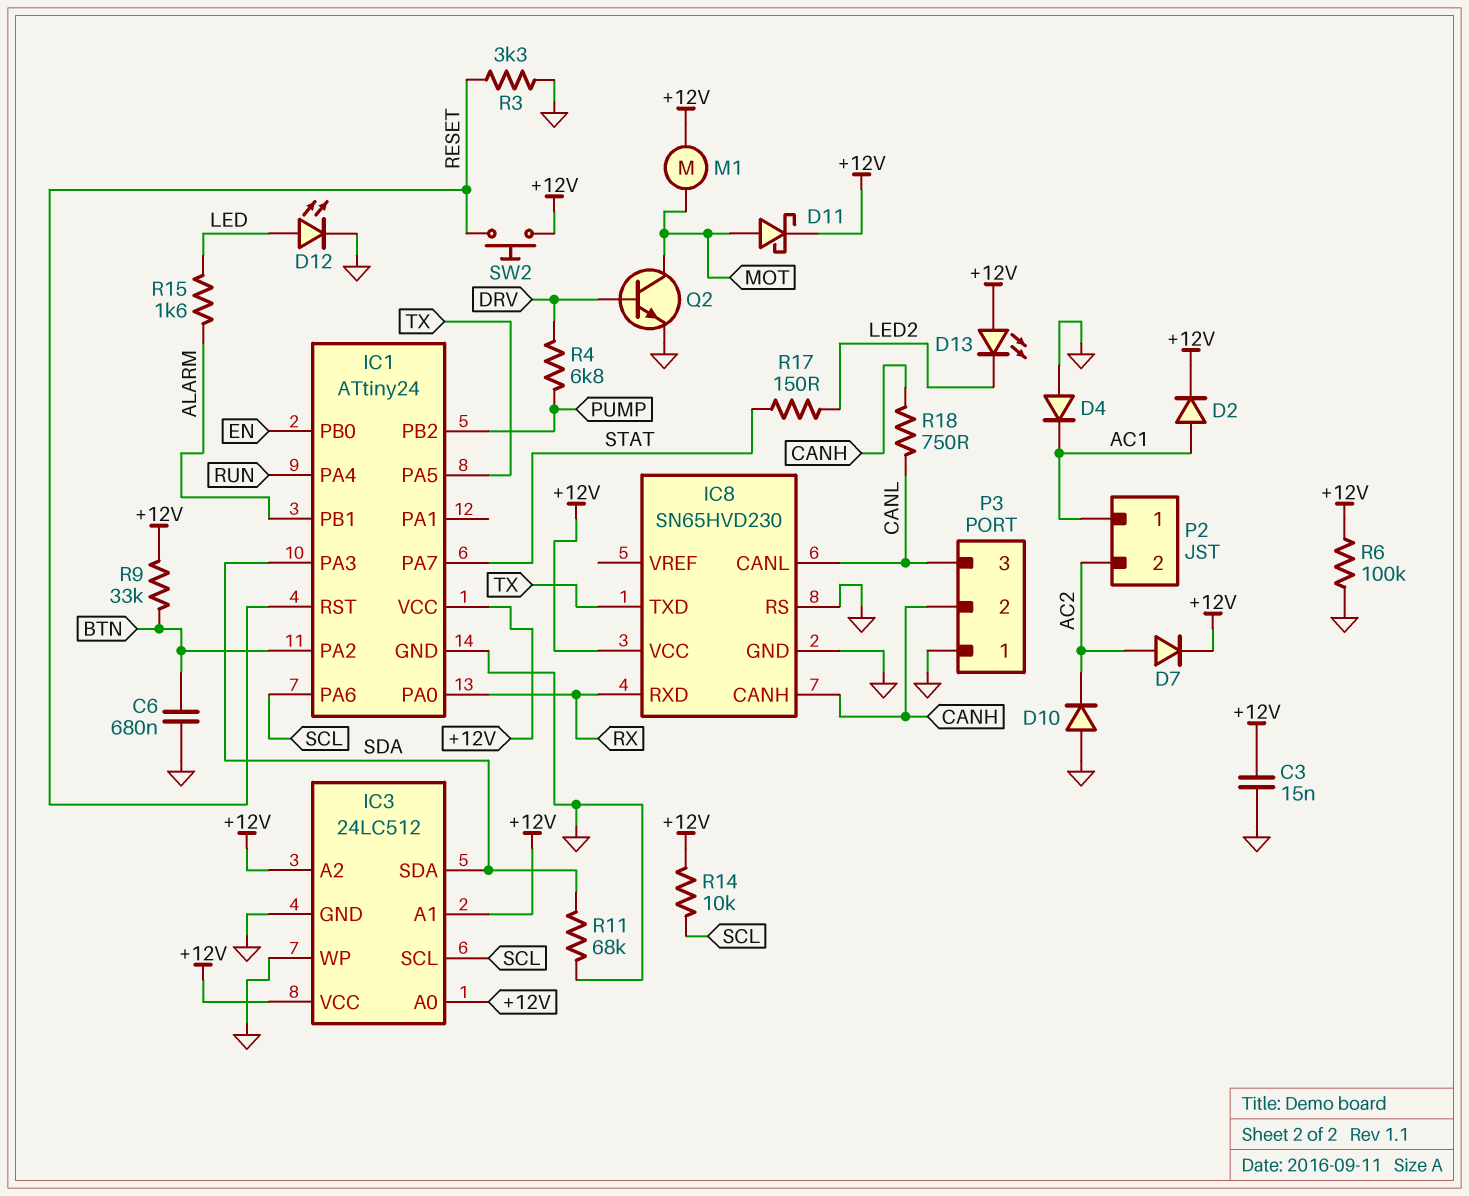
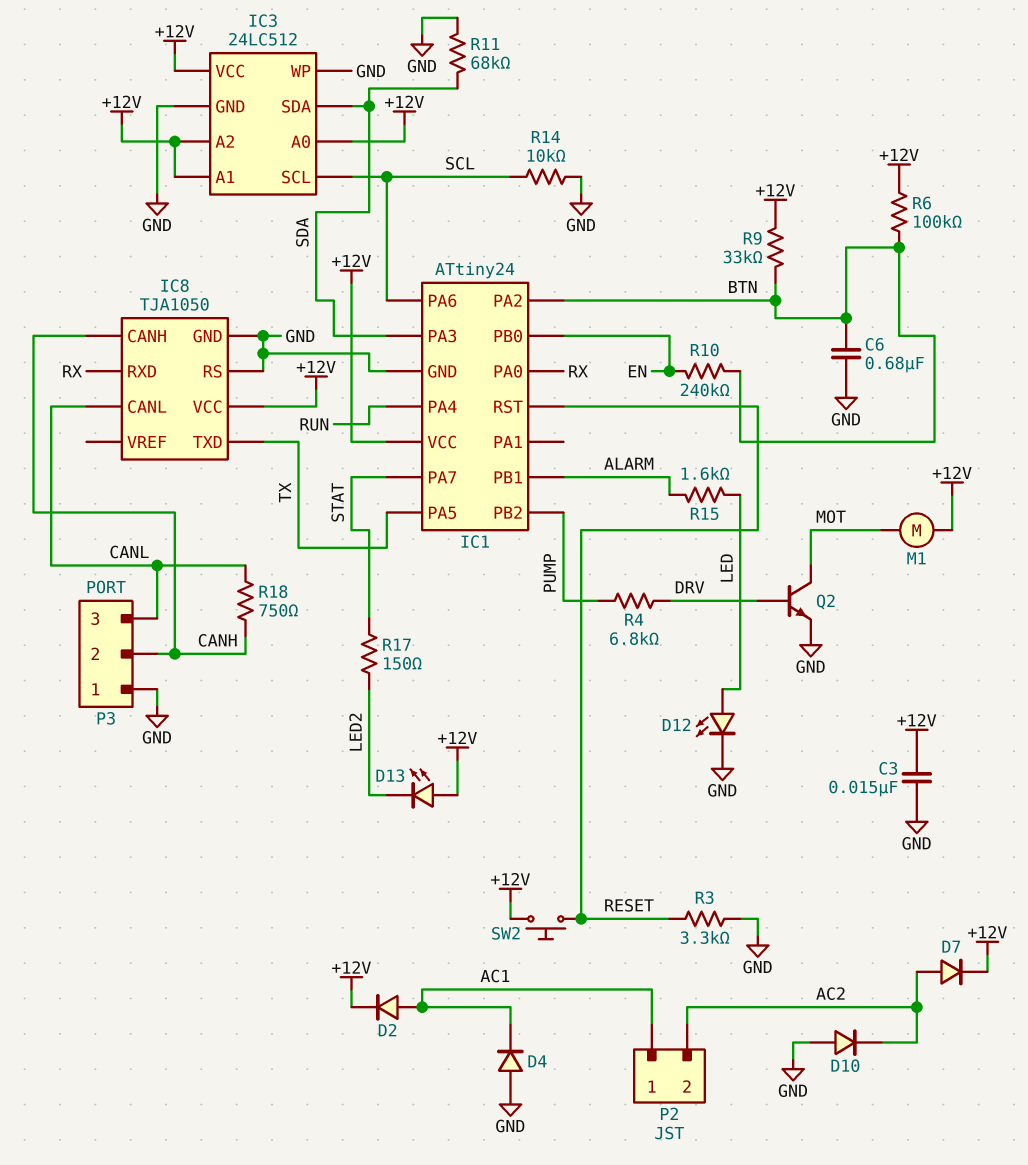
D11: schottky (A MOT, K +12V) -> none
IC8: SN65HVD230 -> TJA1050
R6: 100k (+12V, GND) -> 100k (+12V, BTN)
R10: none -> 240k (BTN, EN)
R14: 10k (+12V, SCL) -> 10k (GND, SCL)

